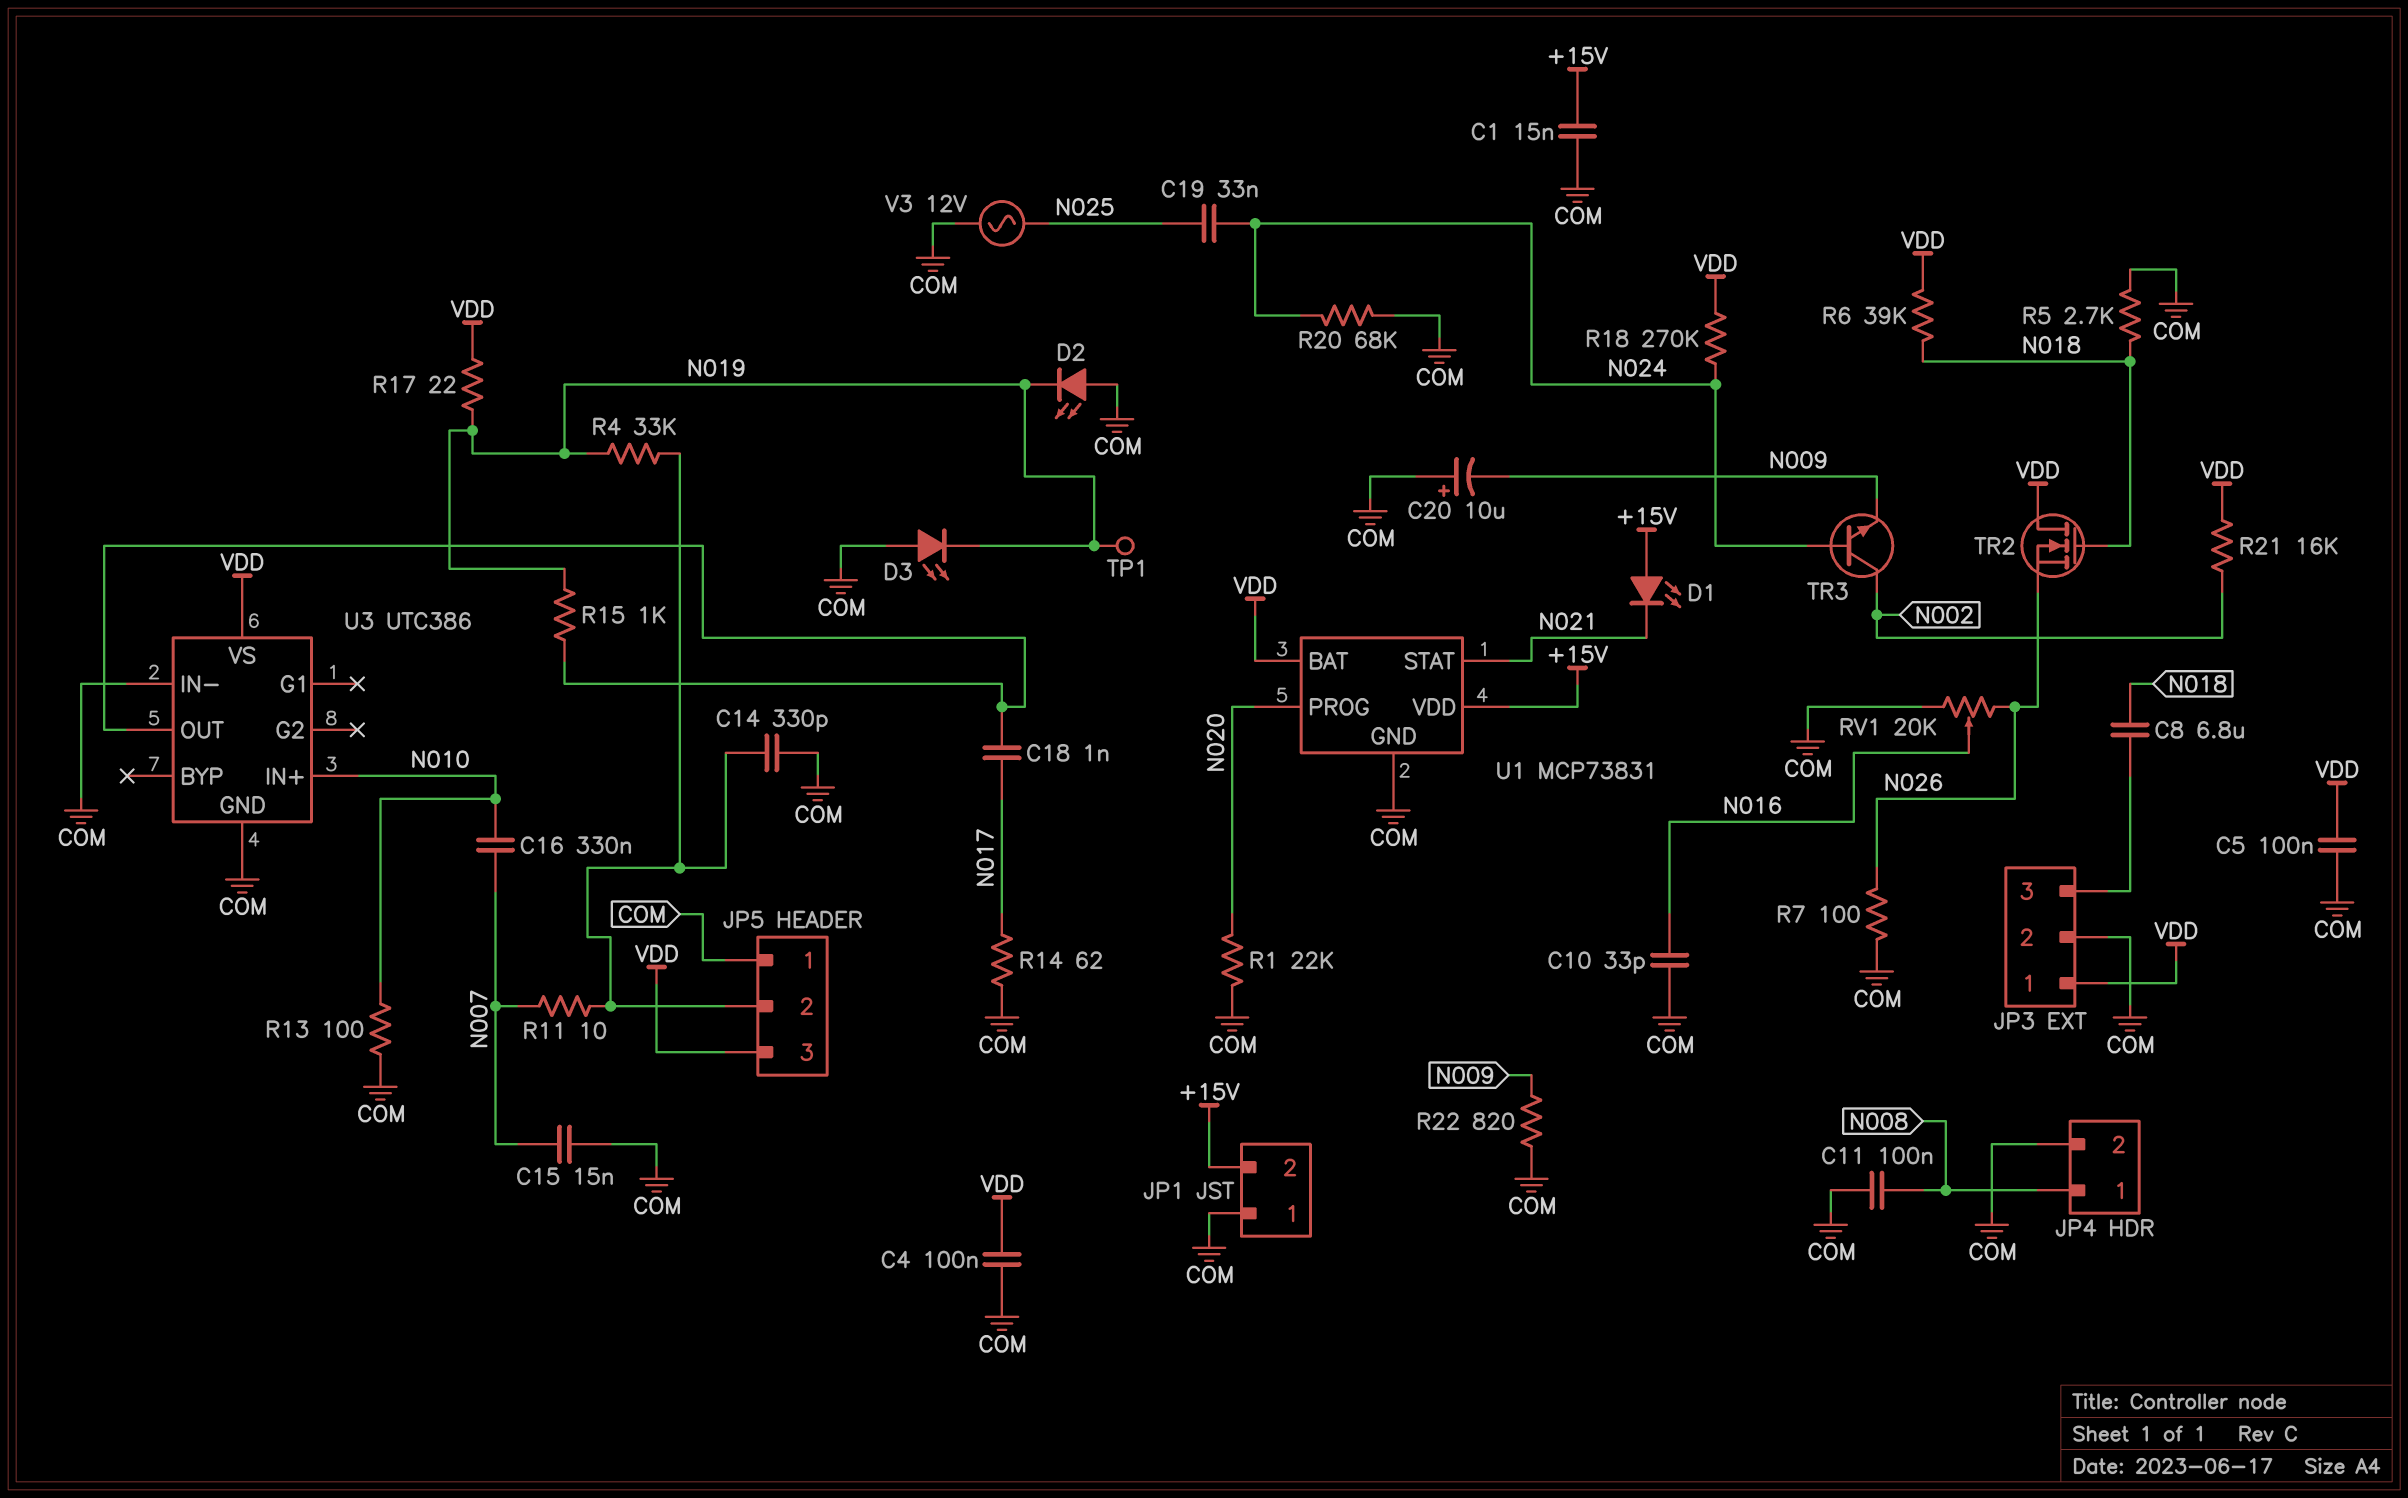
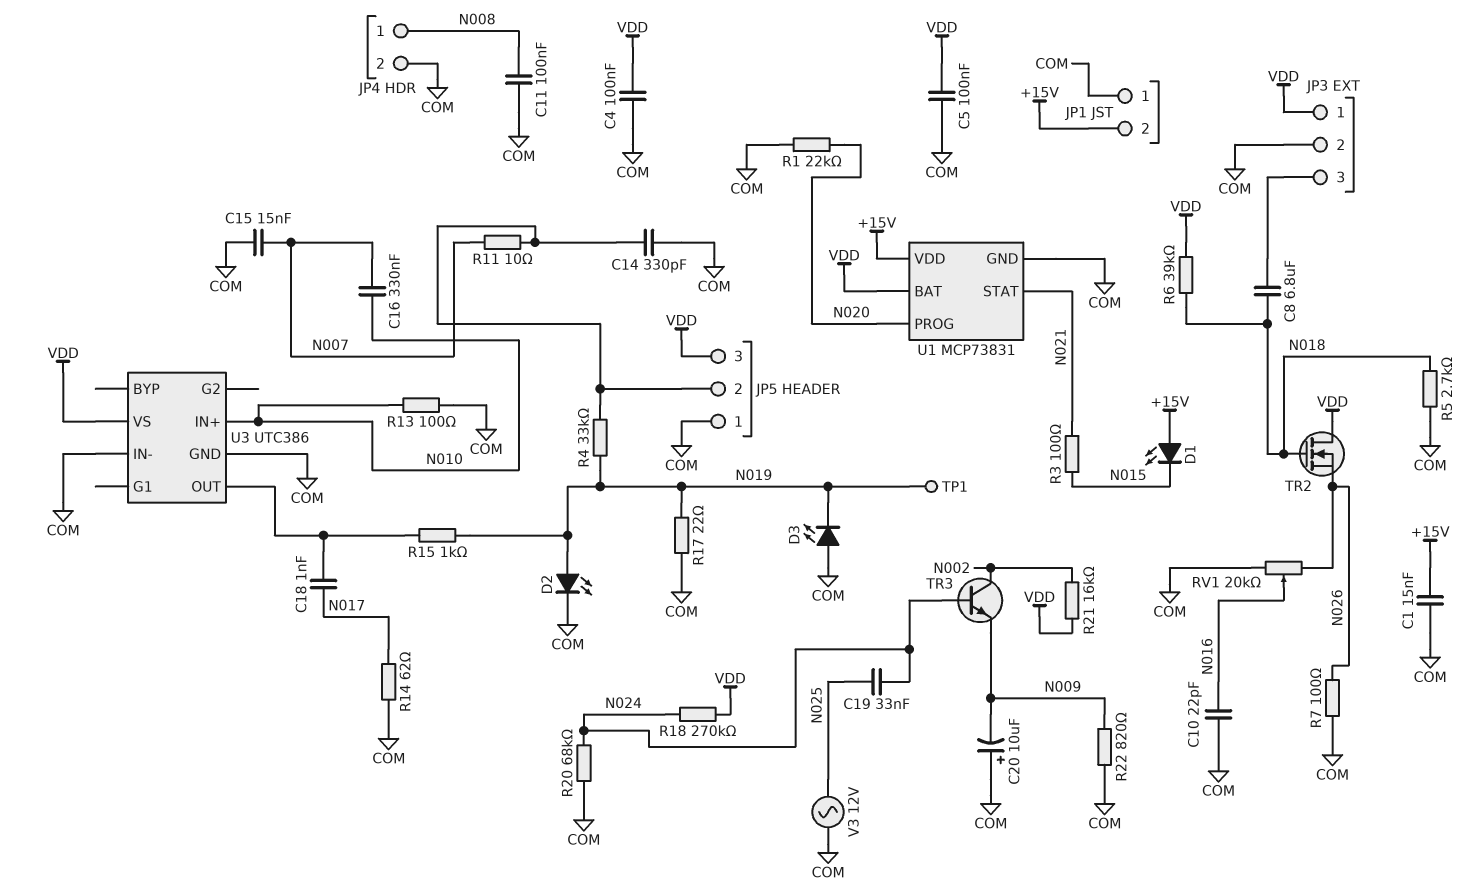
C10: 33pF (COM, N016) -> 22pF (COM, N016)
D1: LED (A +15V, K N021) -> LED (A +15V, K N015)
D2: LED (A COM, K N019) -> LED (A N019, K COM)
R3: none -> 100 (N015, N021)
R17: 22 (N019, VDD) -> 22 (COM, N019)

